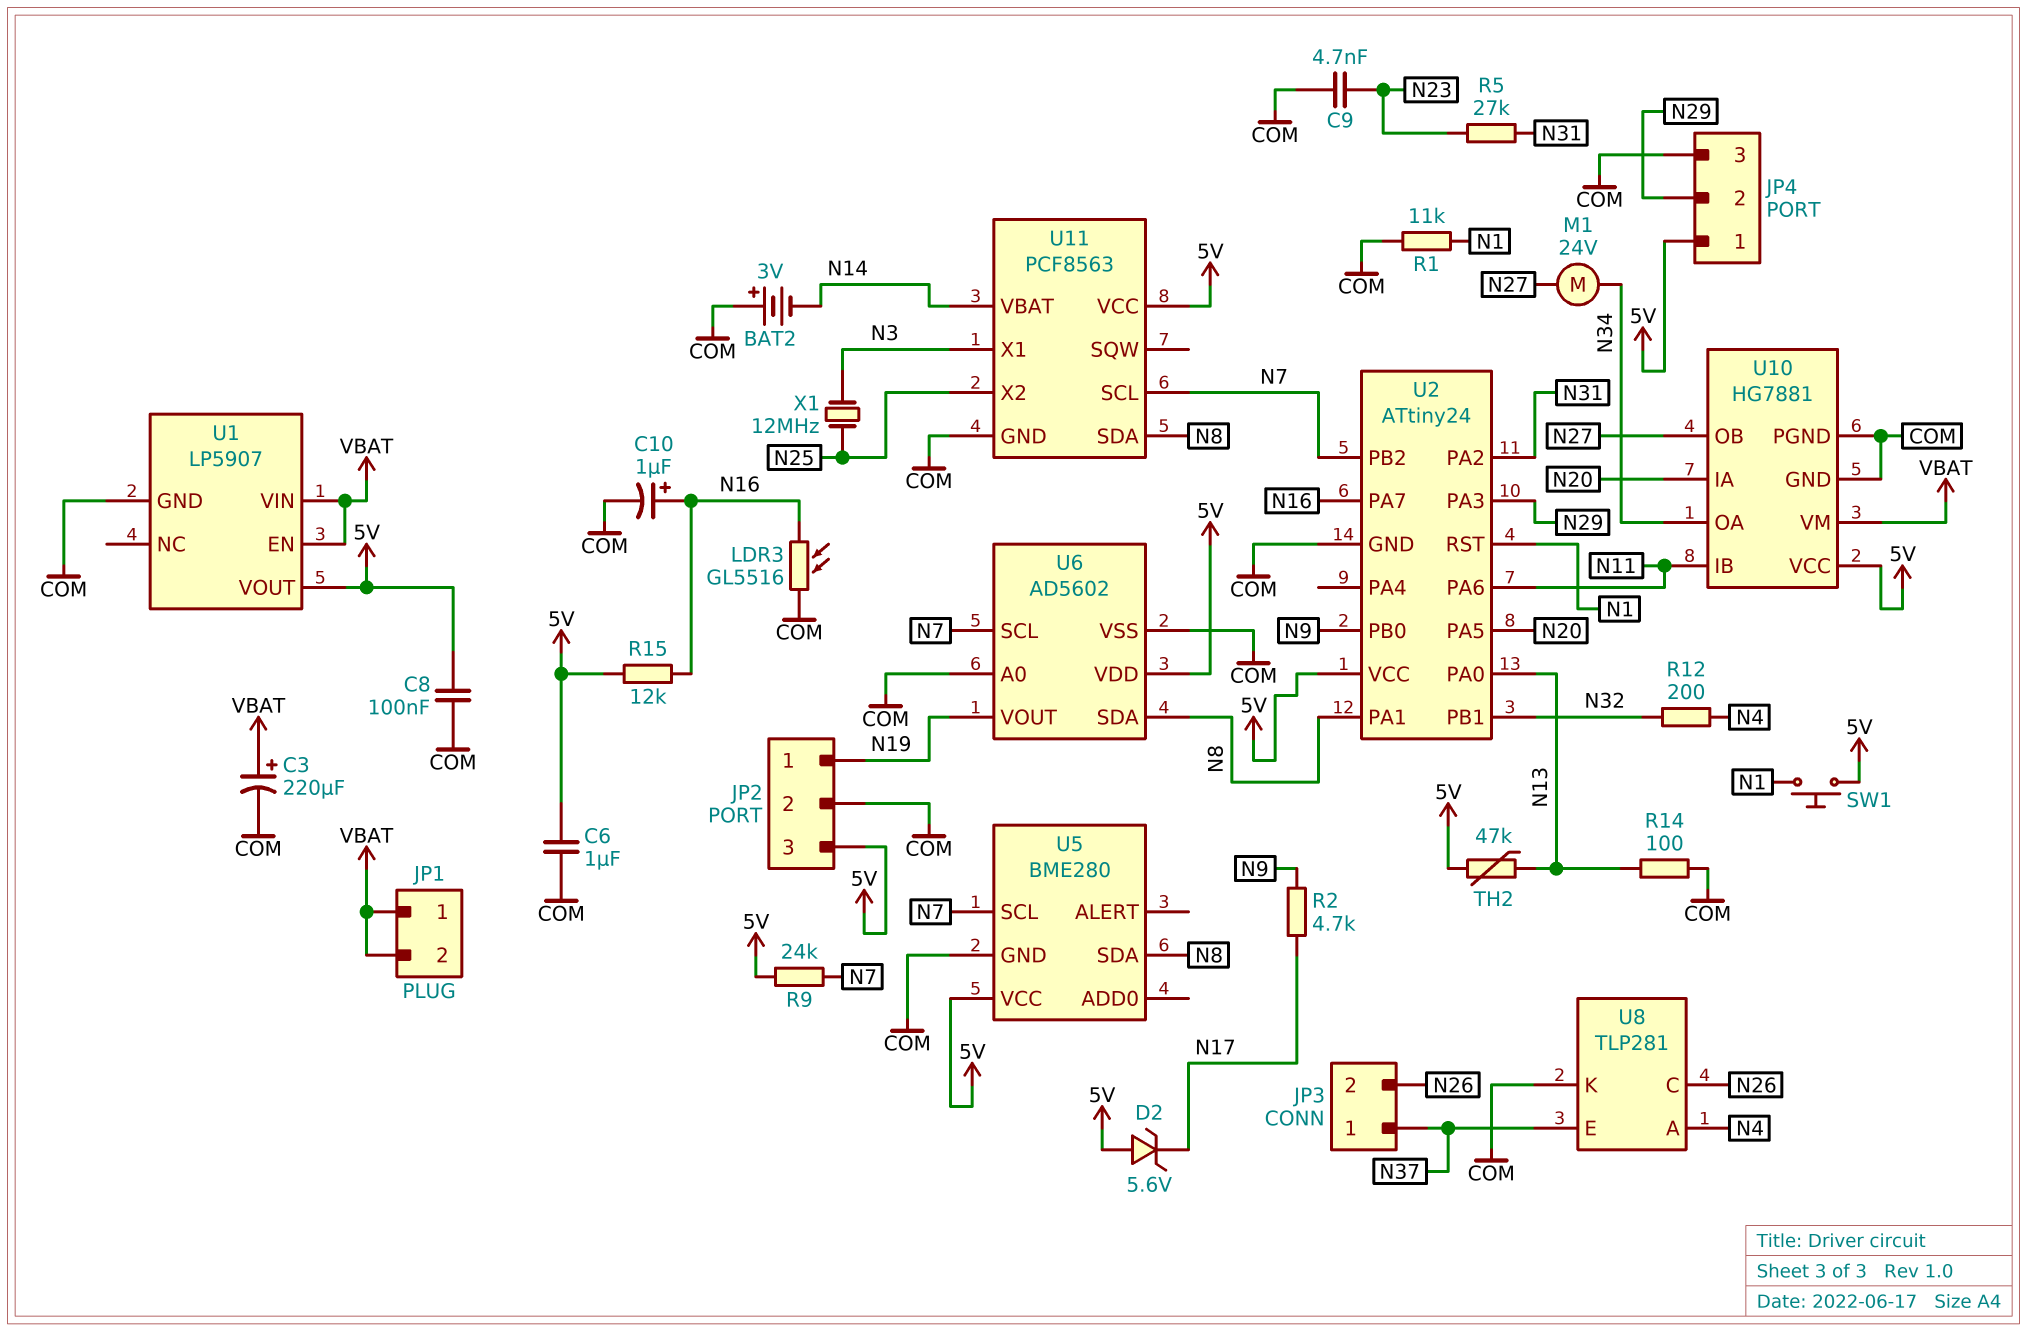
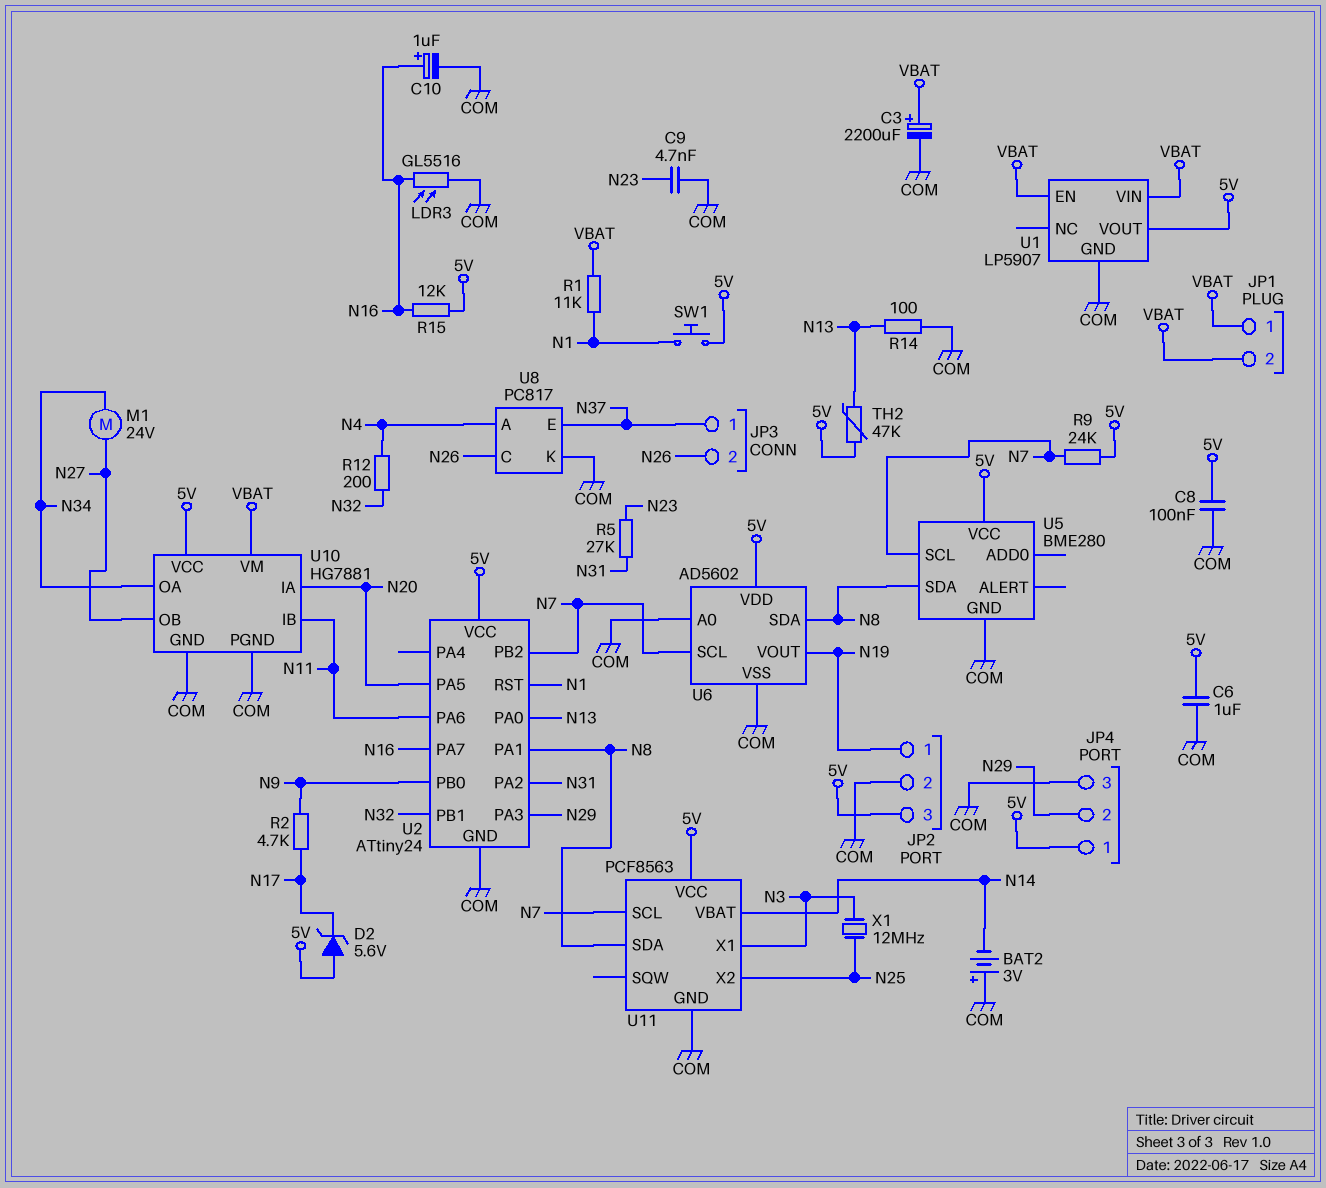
C3: 220uF (plus VBAT, minus COM) -> 2200uF (plus VBAT, minus COM)
R1: 11k (COM, N1) -> 11k (N1, VBAT)
U8: TLP281 -> PC817

